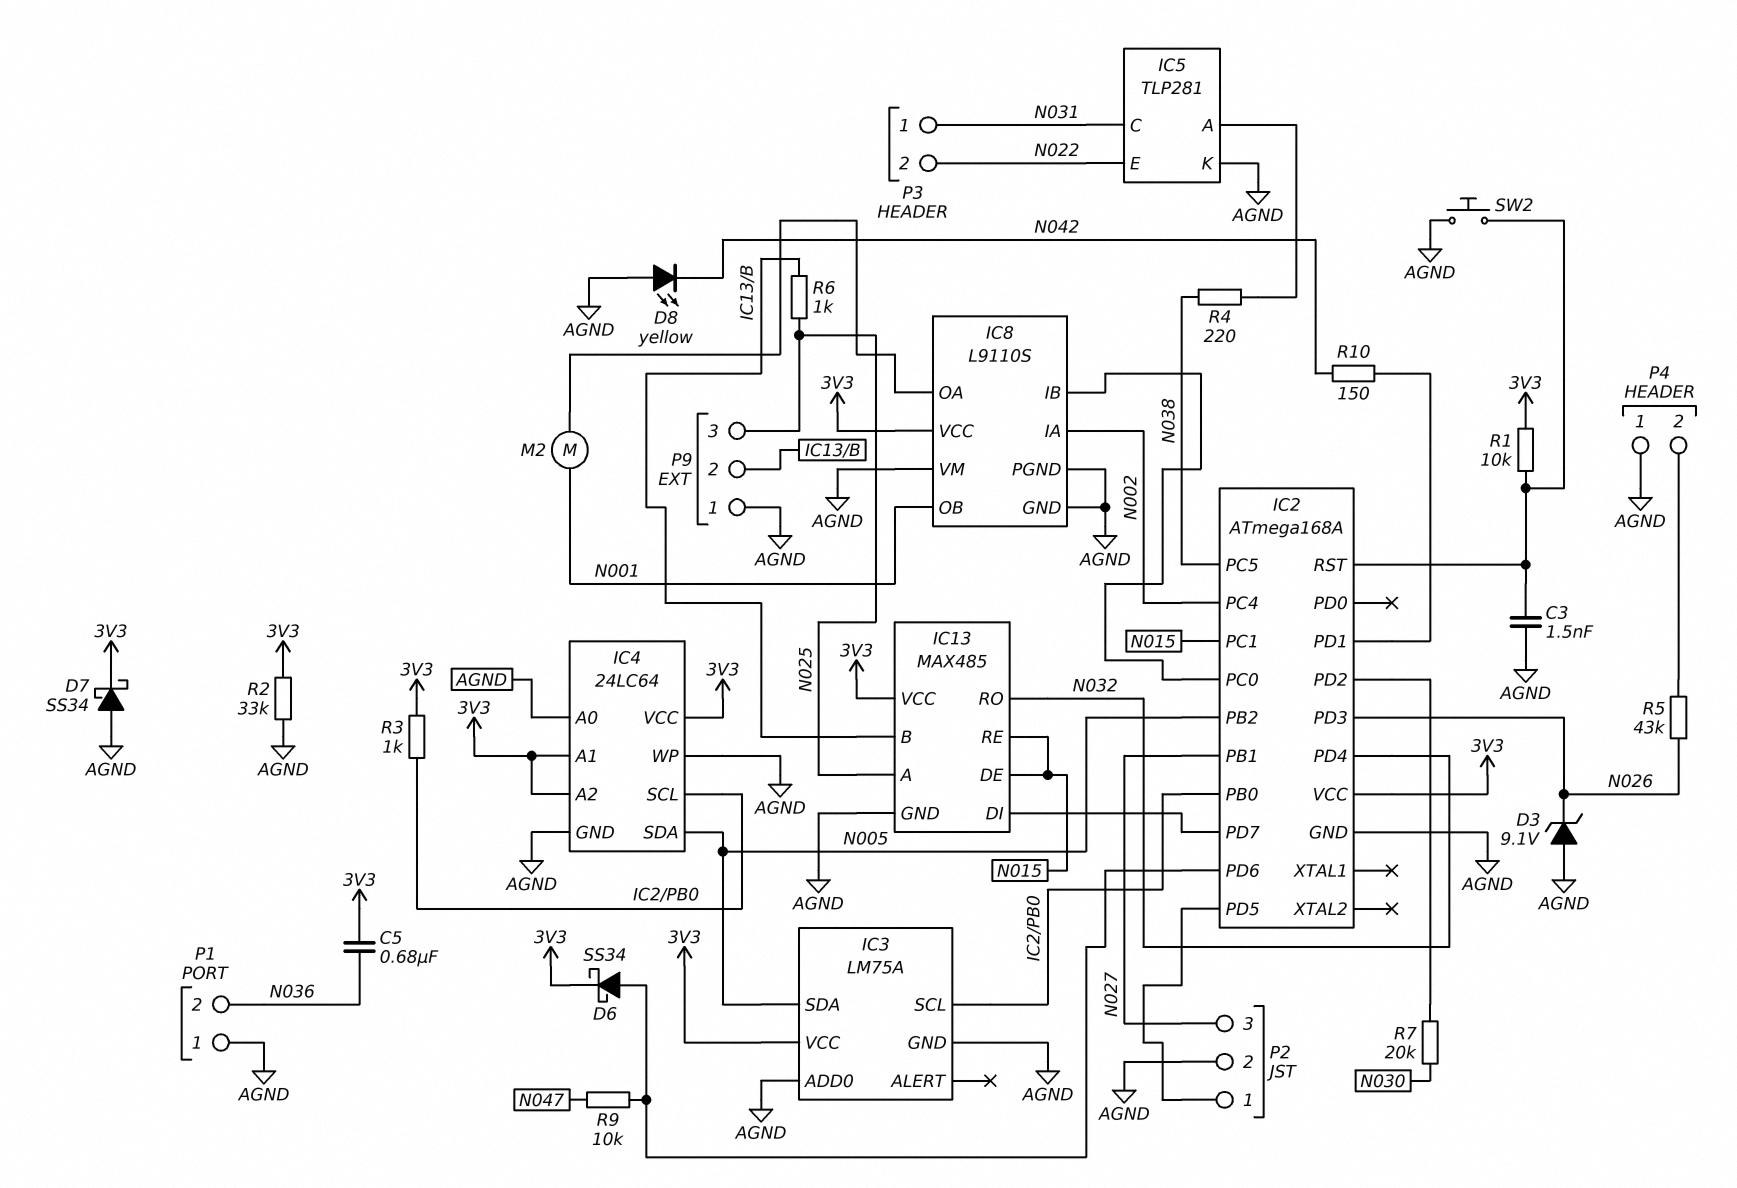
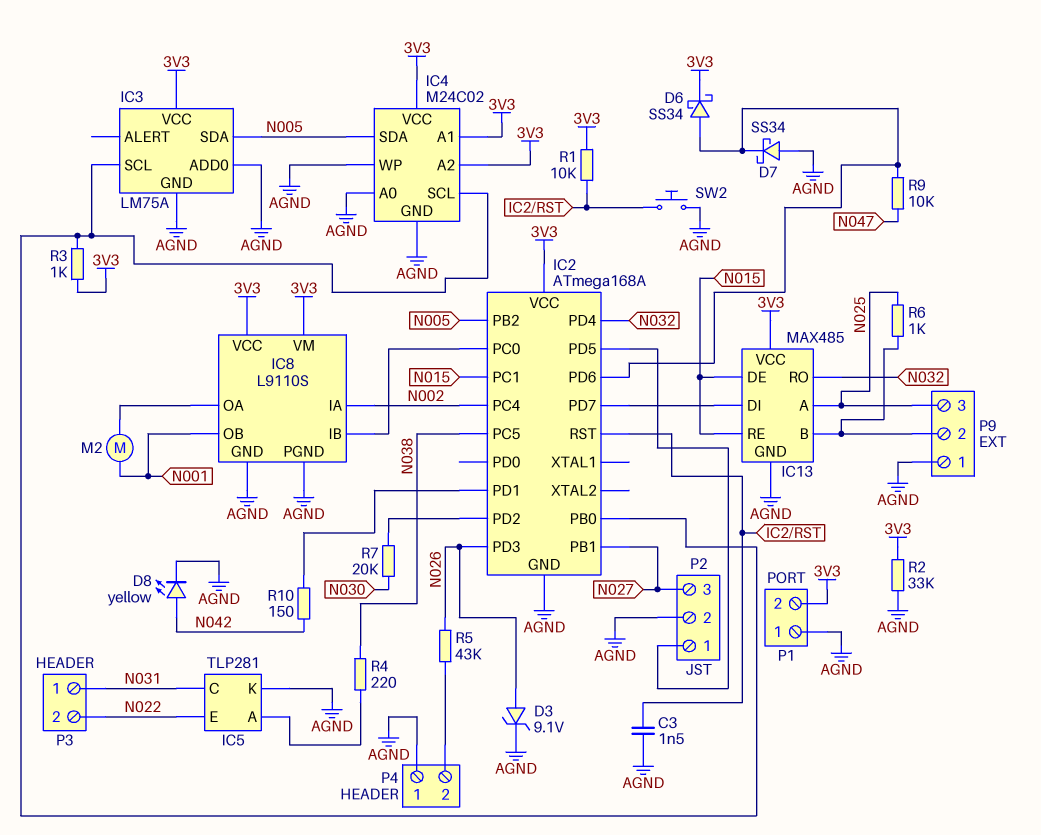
C5: 680nF (3V3, N036) -> none
D3: zener 9.1V (A AGND, K N026) -> zener 9.1V (A N026, K AGND)
D7: schottky SS34 (A AGND, K 3V3) -> schottky SS34 (A AGND, K IC2/PD6)
D8: LED yellow (A AGND, K N042) -> LED yellow (A N042, K AGND)
IC4: 24LC64 -> M24C02
IC8 pin VM: AGND -> 3V3
P1 pin 2: N036 -> 3V3

